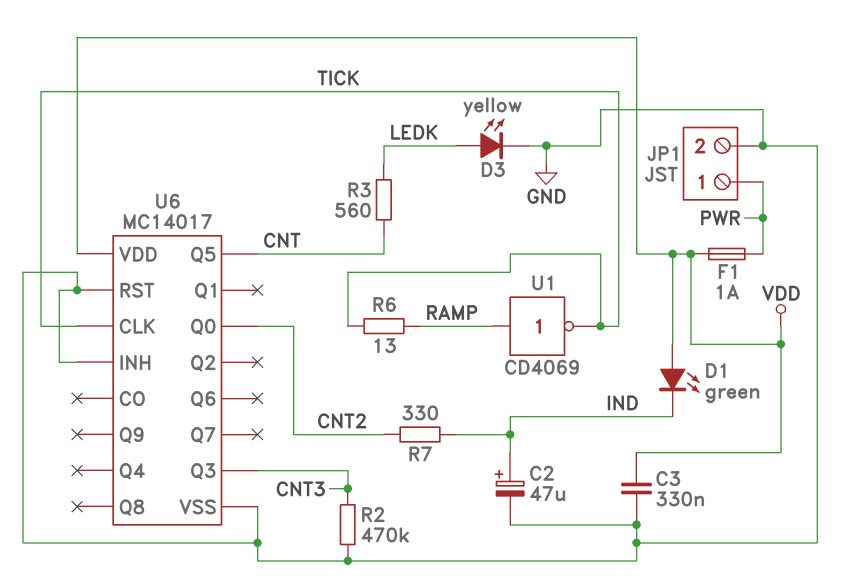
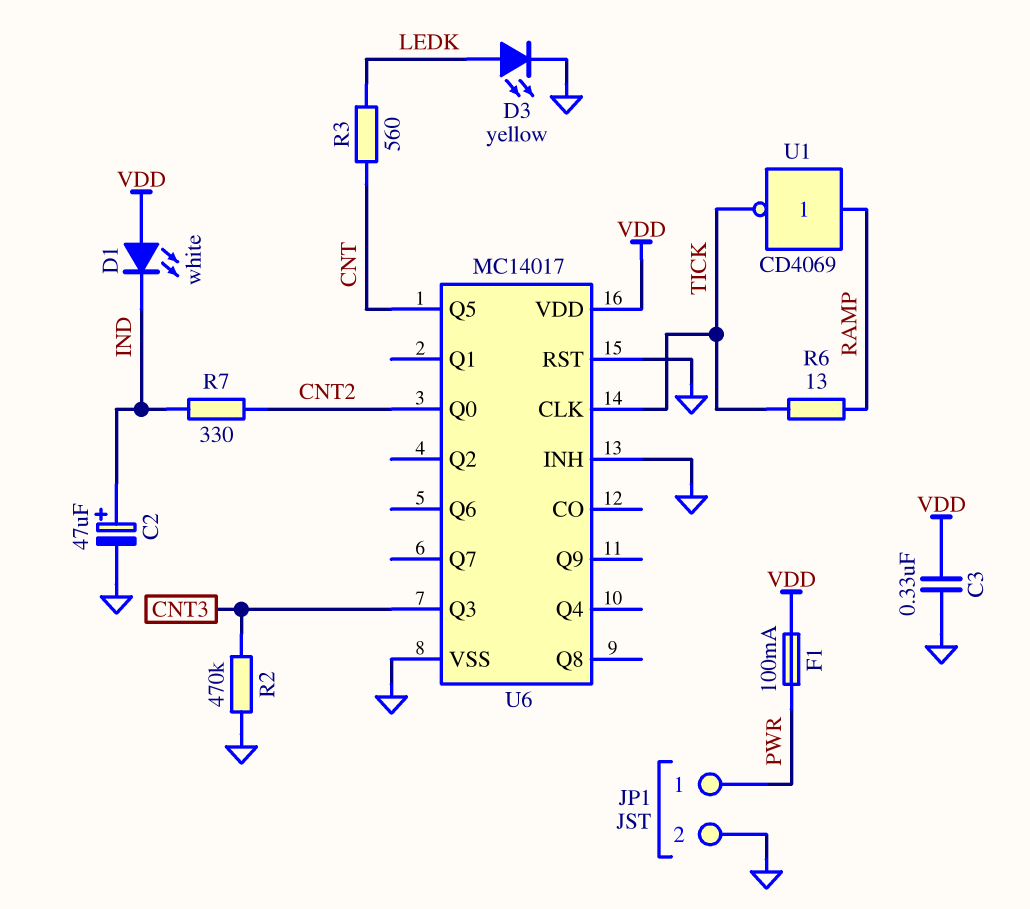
D1: LED green (A VDD, K IND) -> LED white (A VDD, K IND)
F1: 1A (PWR, VDD) -> 100mA (PWR, VDD)

